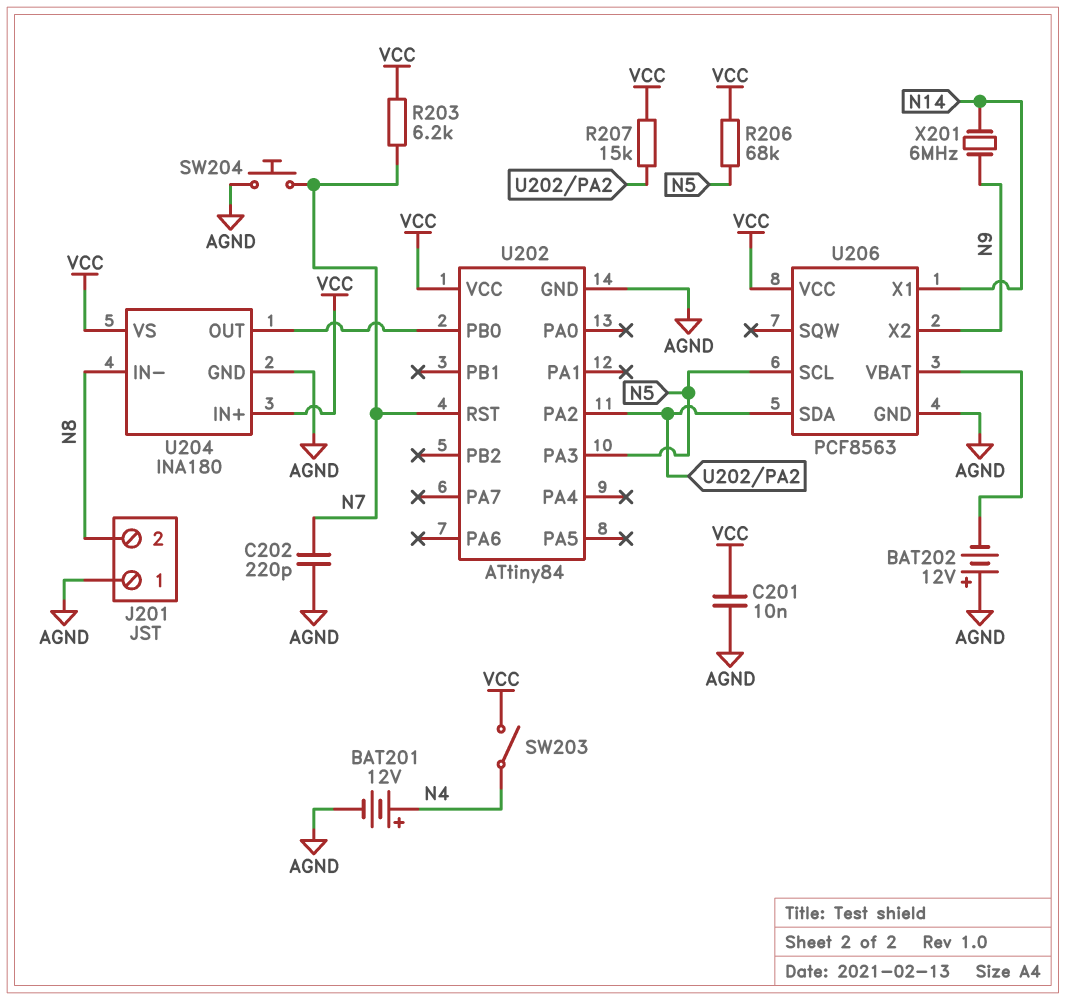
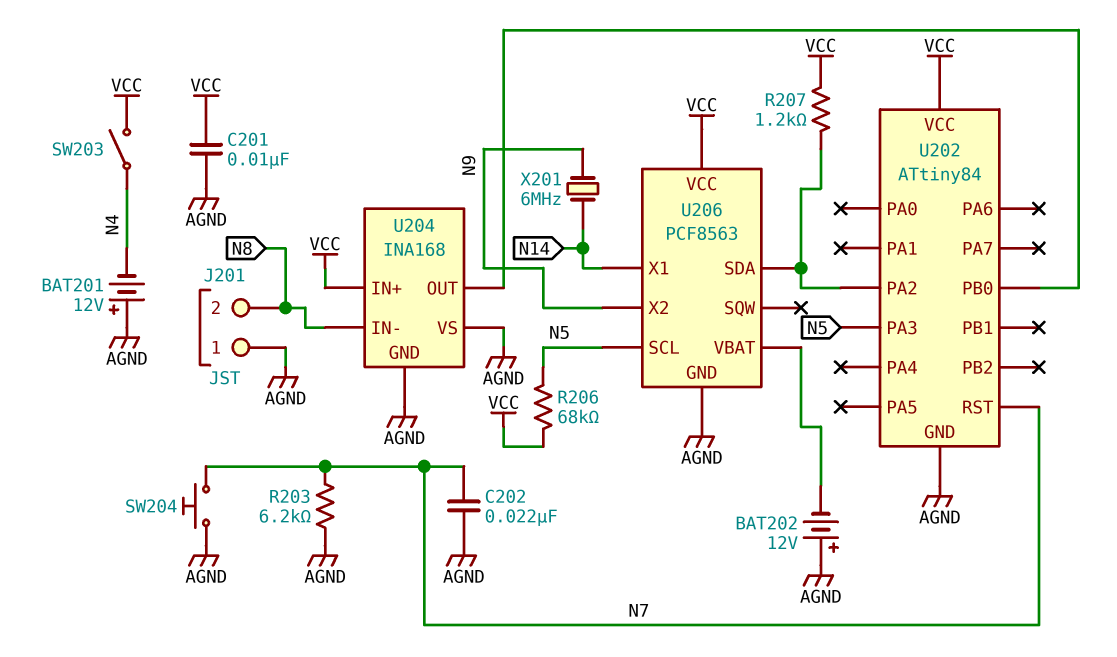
BAT201: 12V (plus N4, minus AGND) -> 12V (plus AGND, minus N4)
C202: 220pF (AGND, N7) -> 22nF (AGND, N7)
R203: 6.2k (N7, VCC) -> 6.2k (AGND, N7)
R207: 15k (U202/PA2, VCC) -> 1.2k (U202/PA2, VCC)
U204: INA180 -> INA168
U204 pin VS: VCC -> AGND

